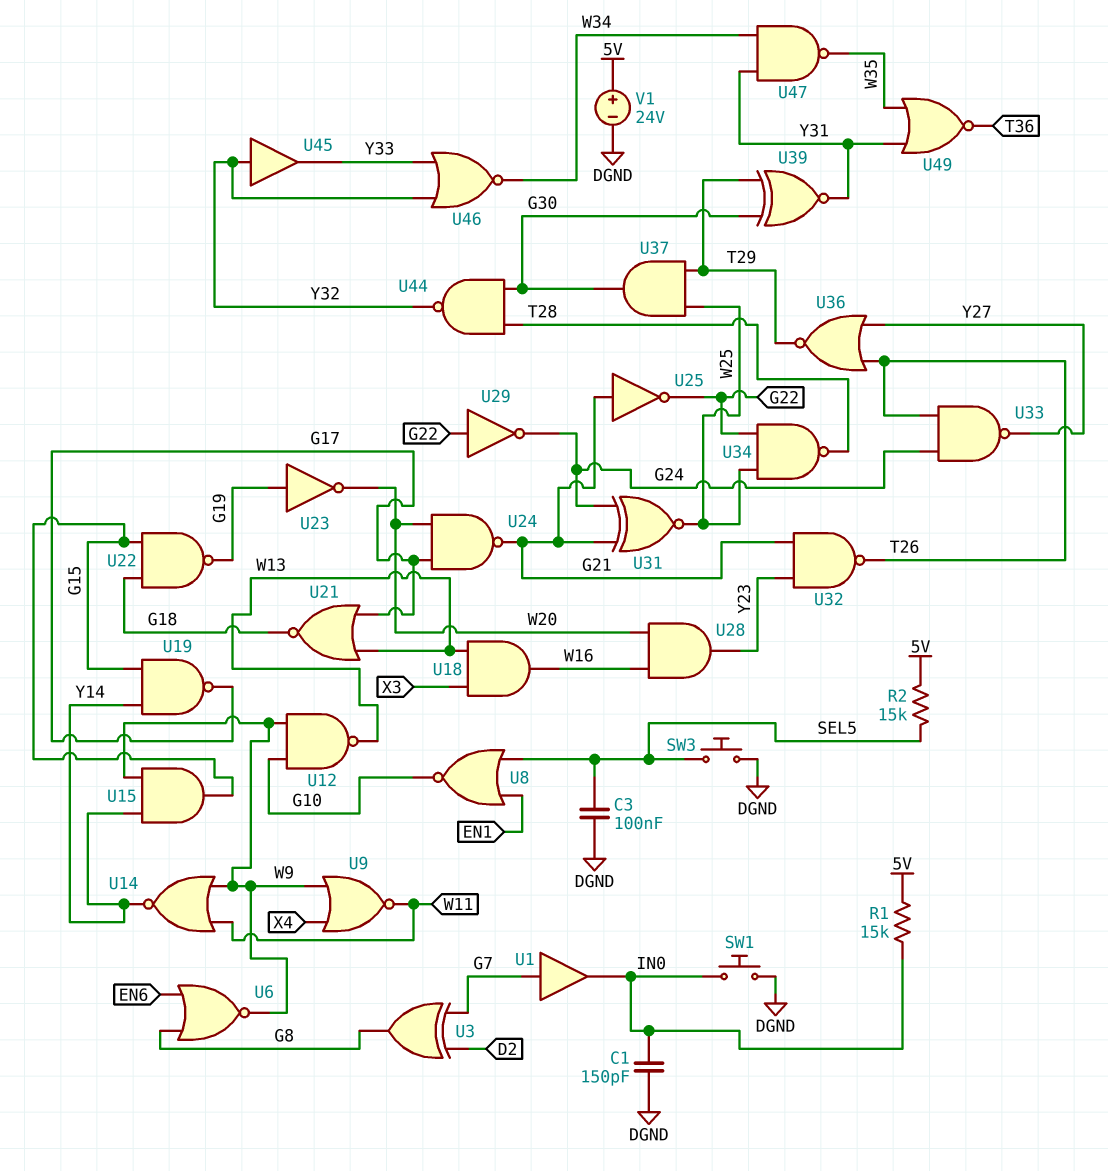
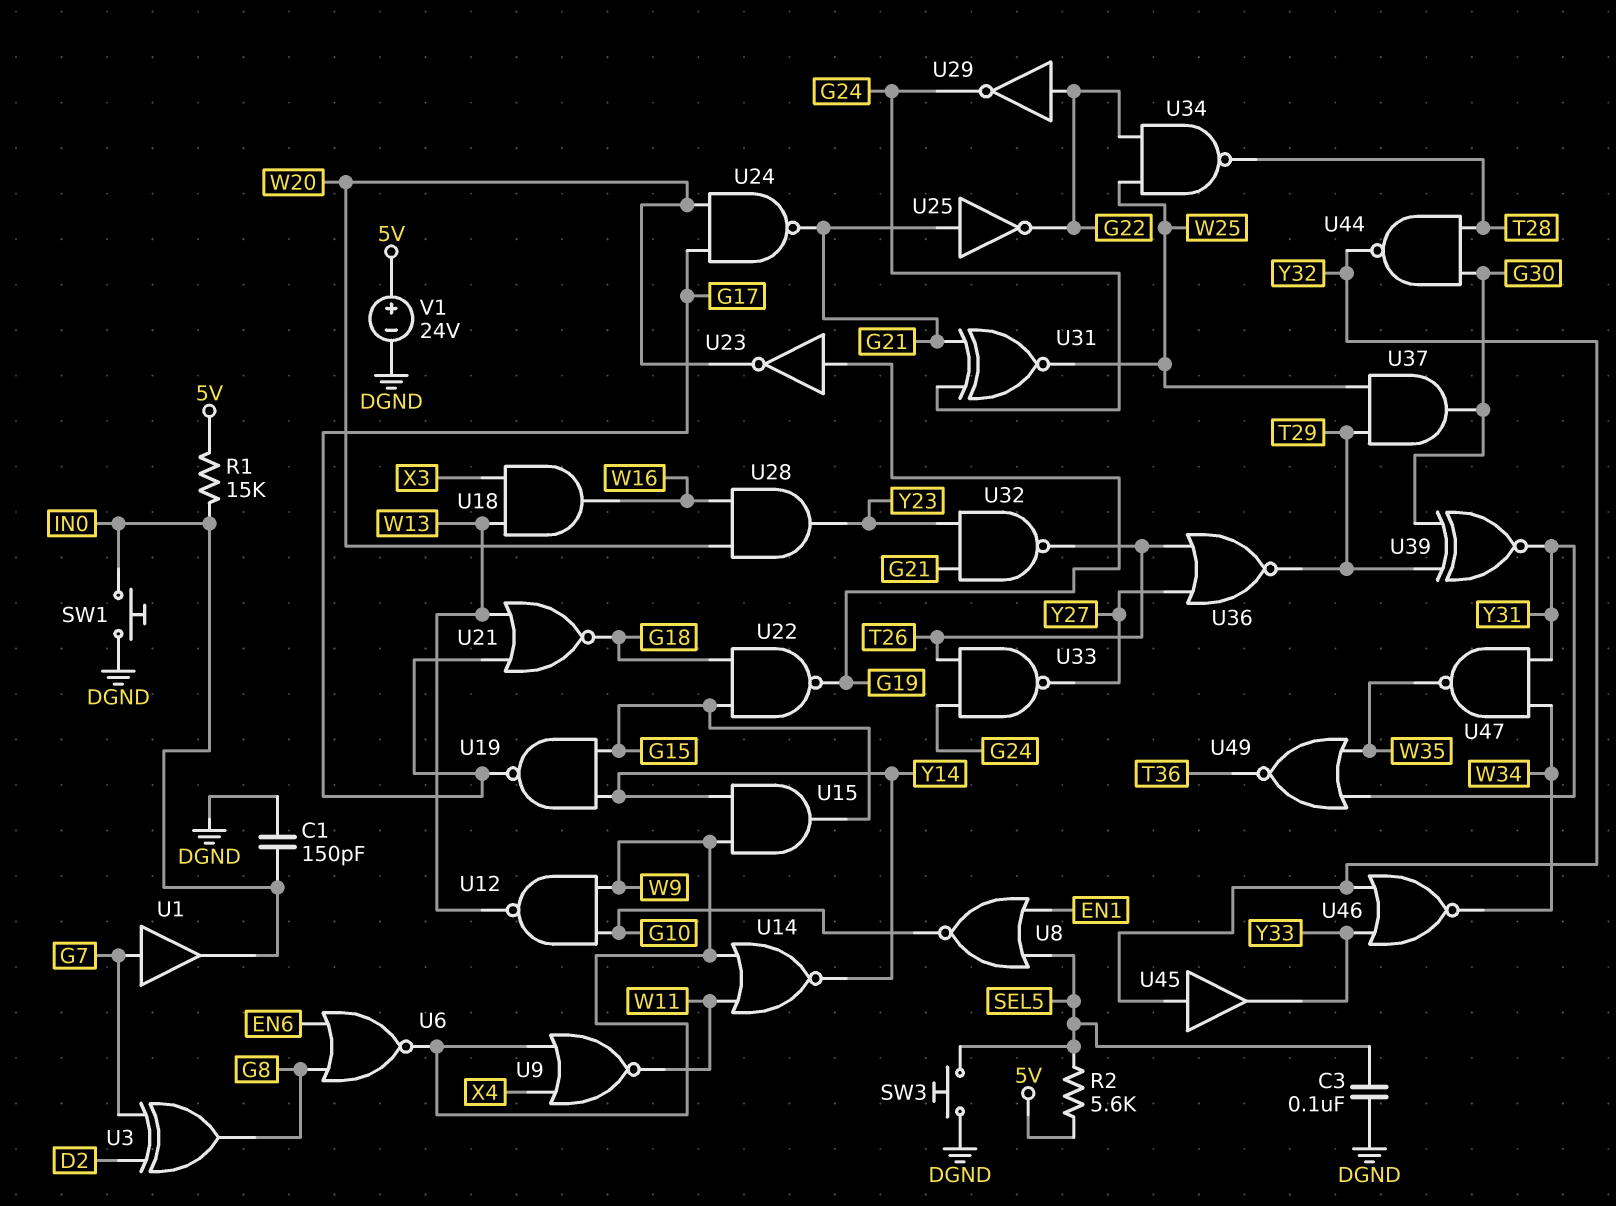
R2: 15k (5V, SEL5) -> 5.6k (5V, SEL5)

